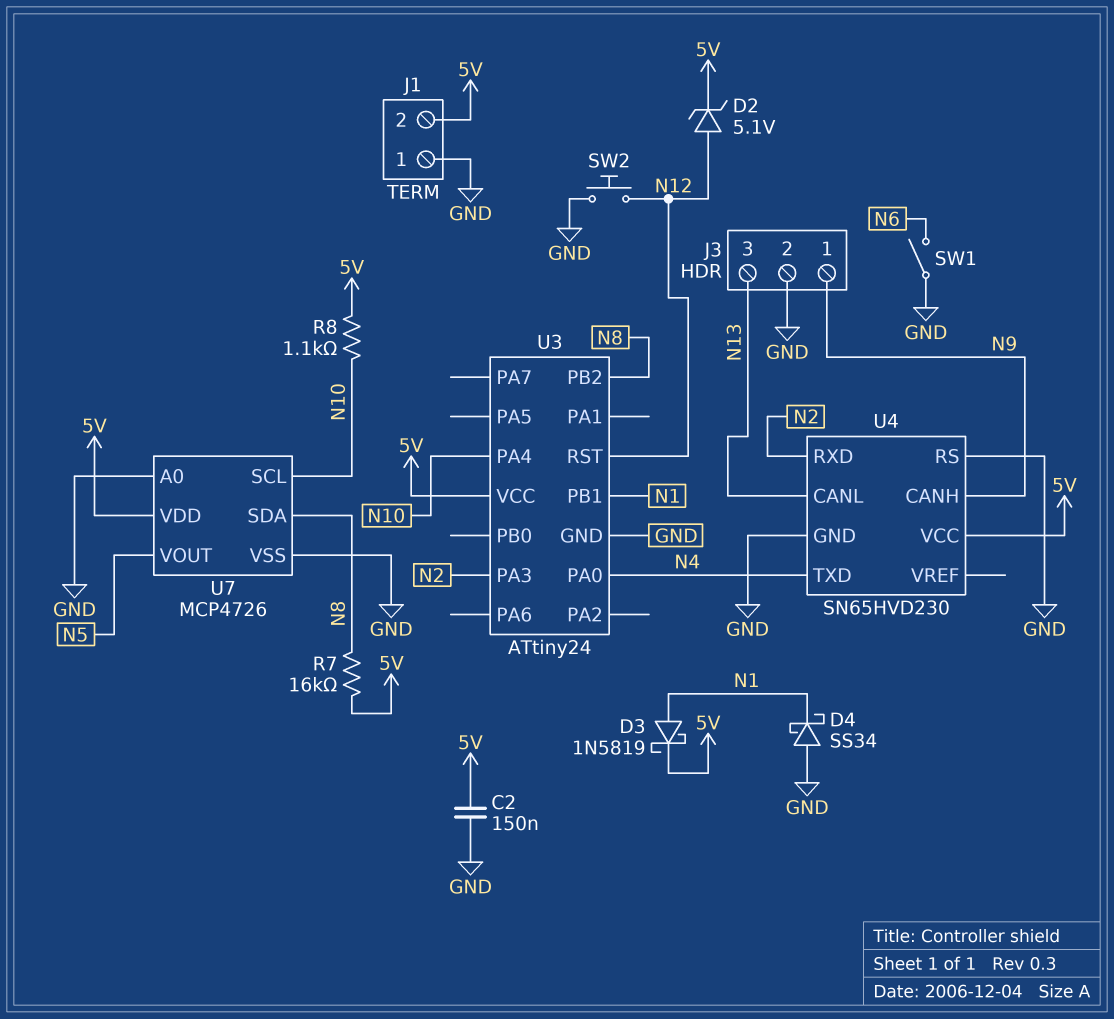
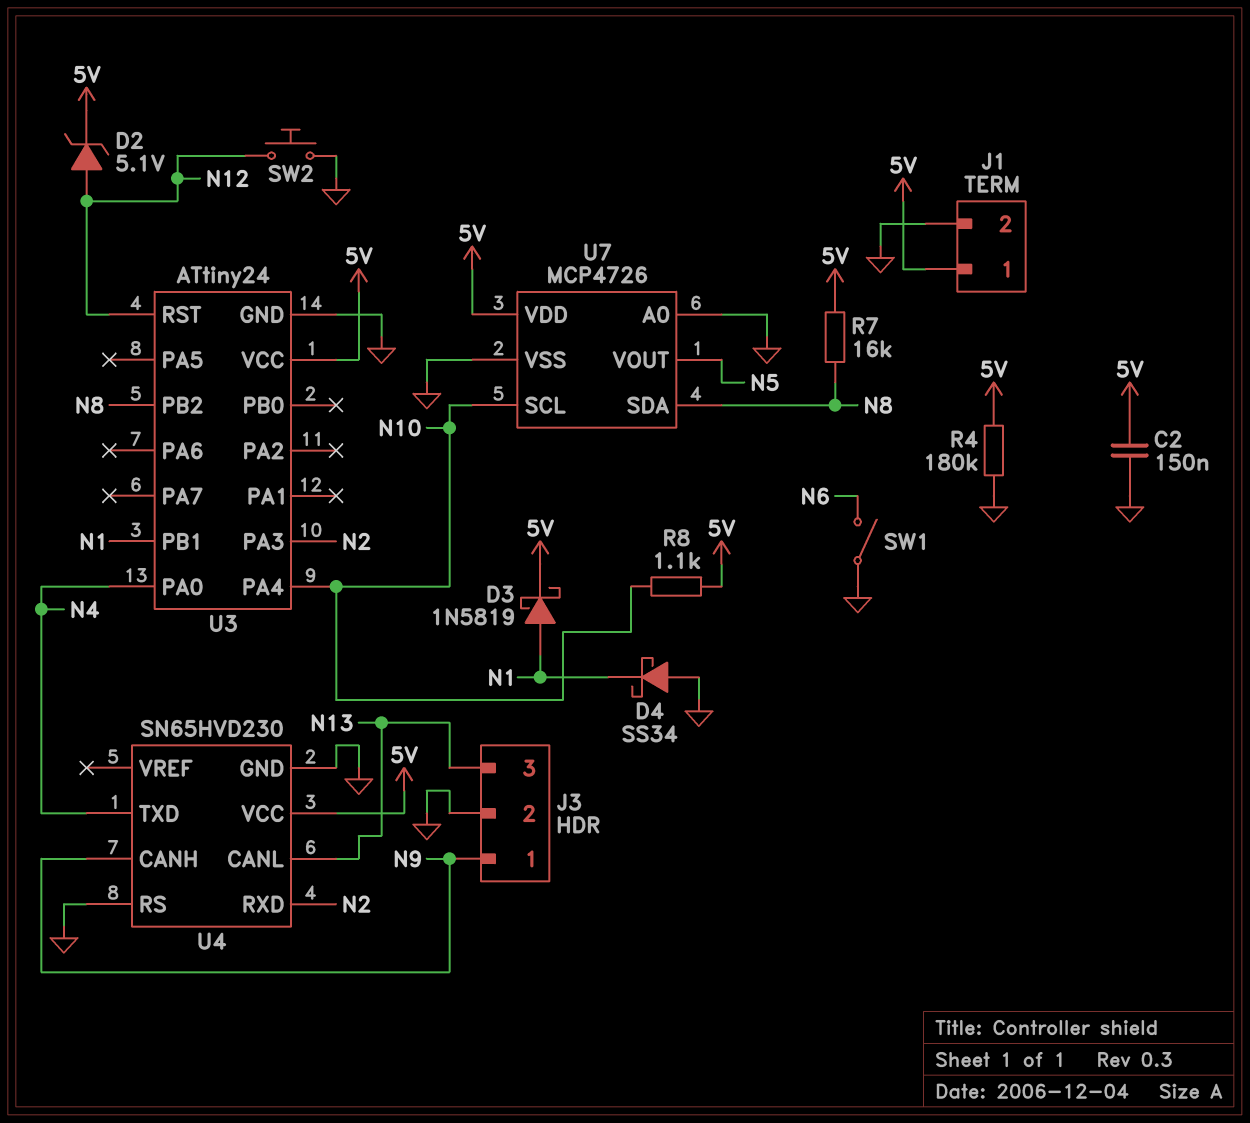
J1 pin 1: GND -> 5V
J1 pin 2: 5V -> GND
R4: none -> 180k (5V, GND)

